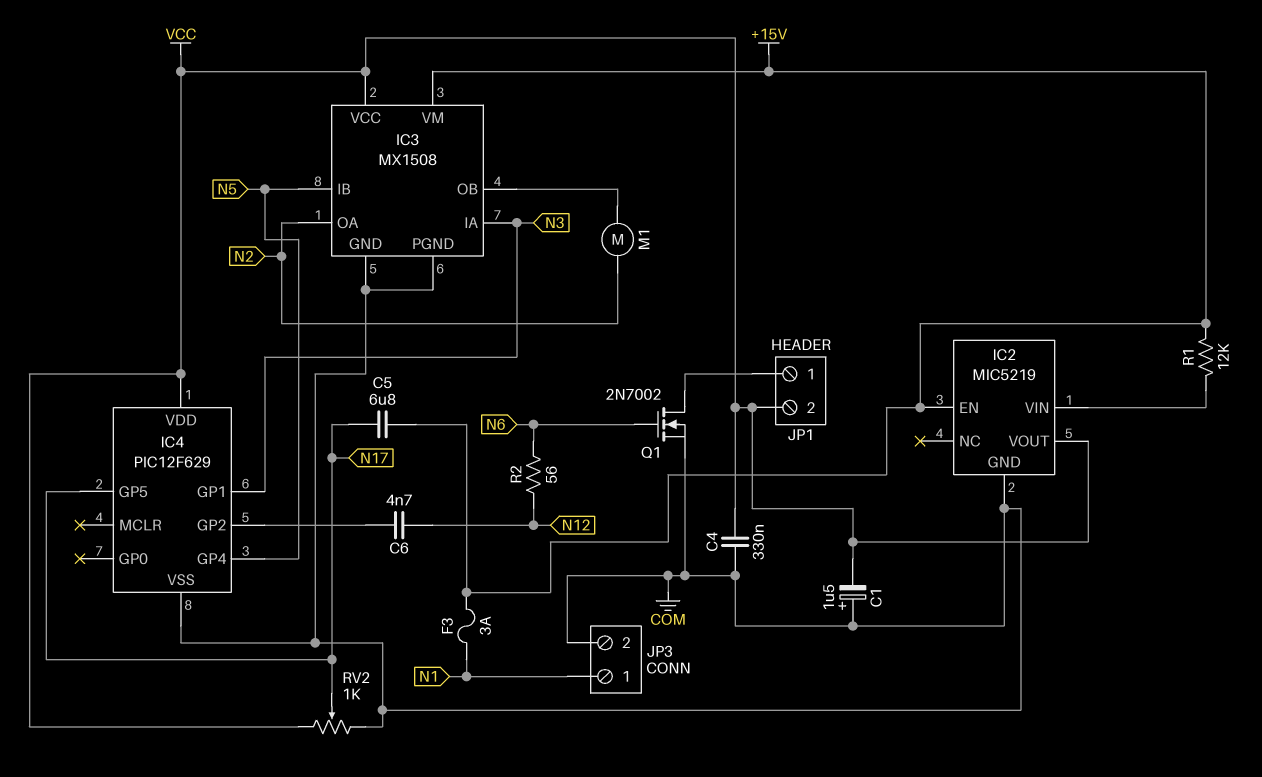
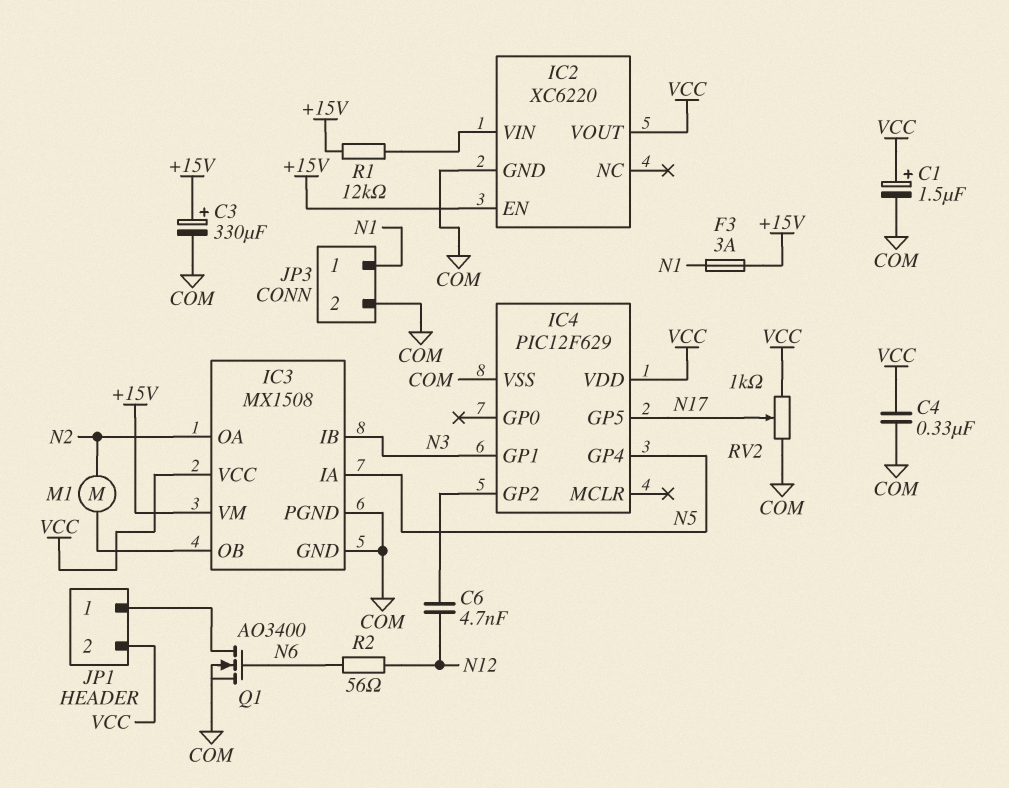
C1: 1.5uF (plus COM, minus VCC) -> 1.5uF (plus VCC, minus COM)
C3: none -> 330uF (plus +15V, minus COM)
C5: 6.8uF (+15V, N17) -> none
IC2: MIC5219 -> XC6220
IC3 pin IA: N3 -> N5
IC3 pin IB: N5 -> N3
Q1: NMOS 2N7002 (G N6, D JP1/1, S COM) -> NMOS AO3400 (G N6, D JP1/1, S COM)

